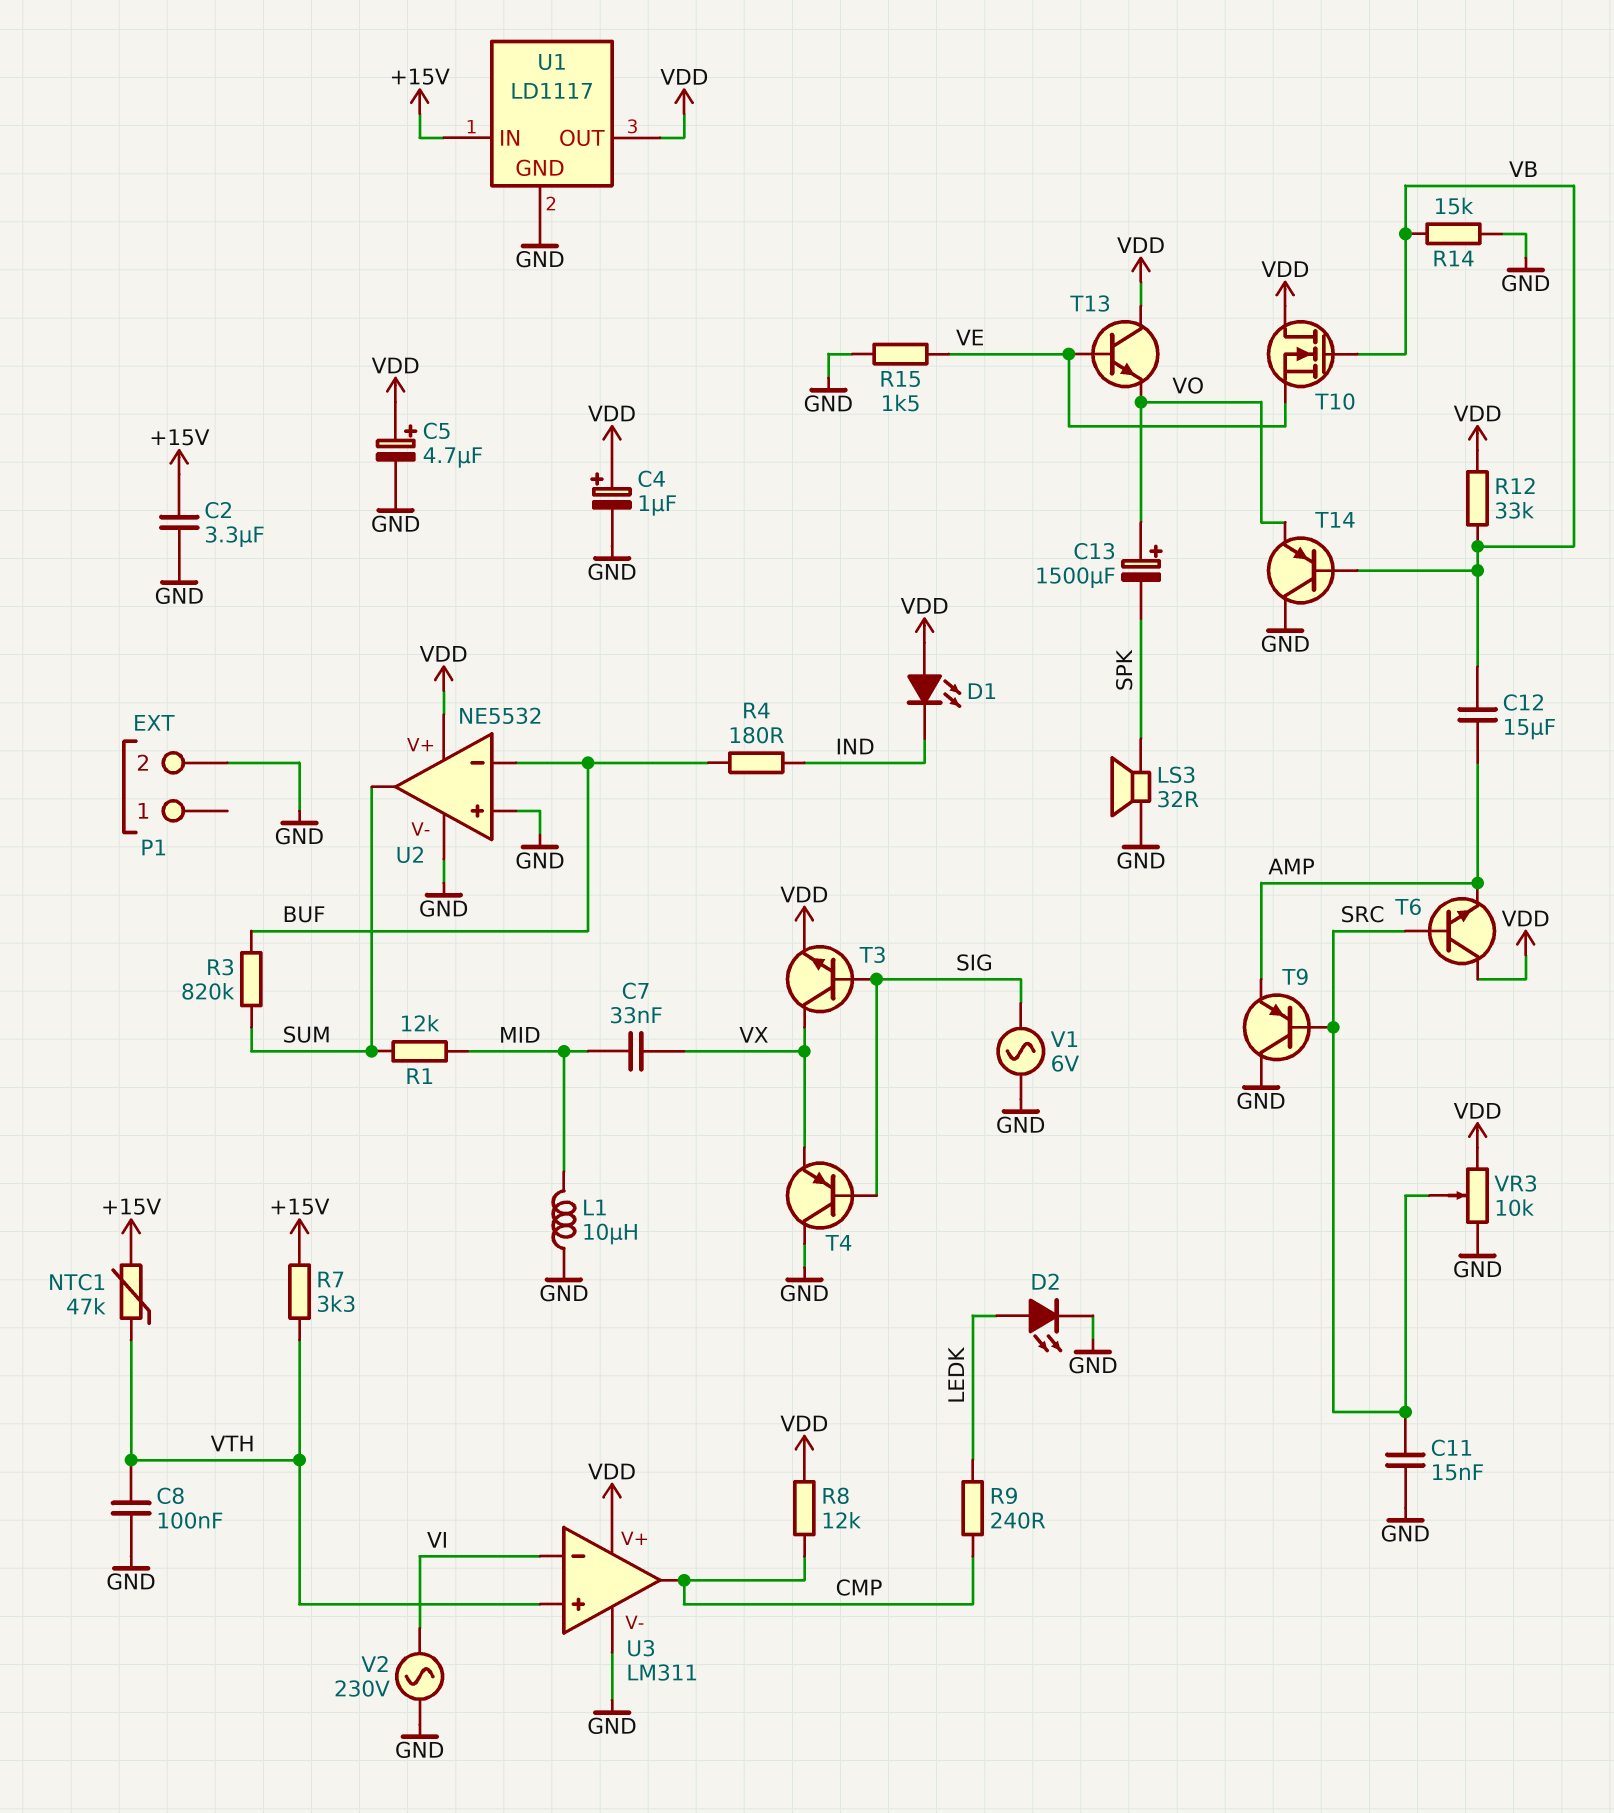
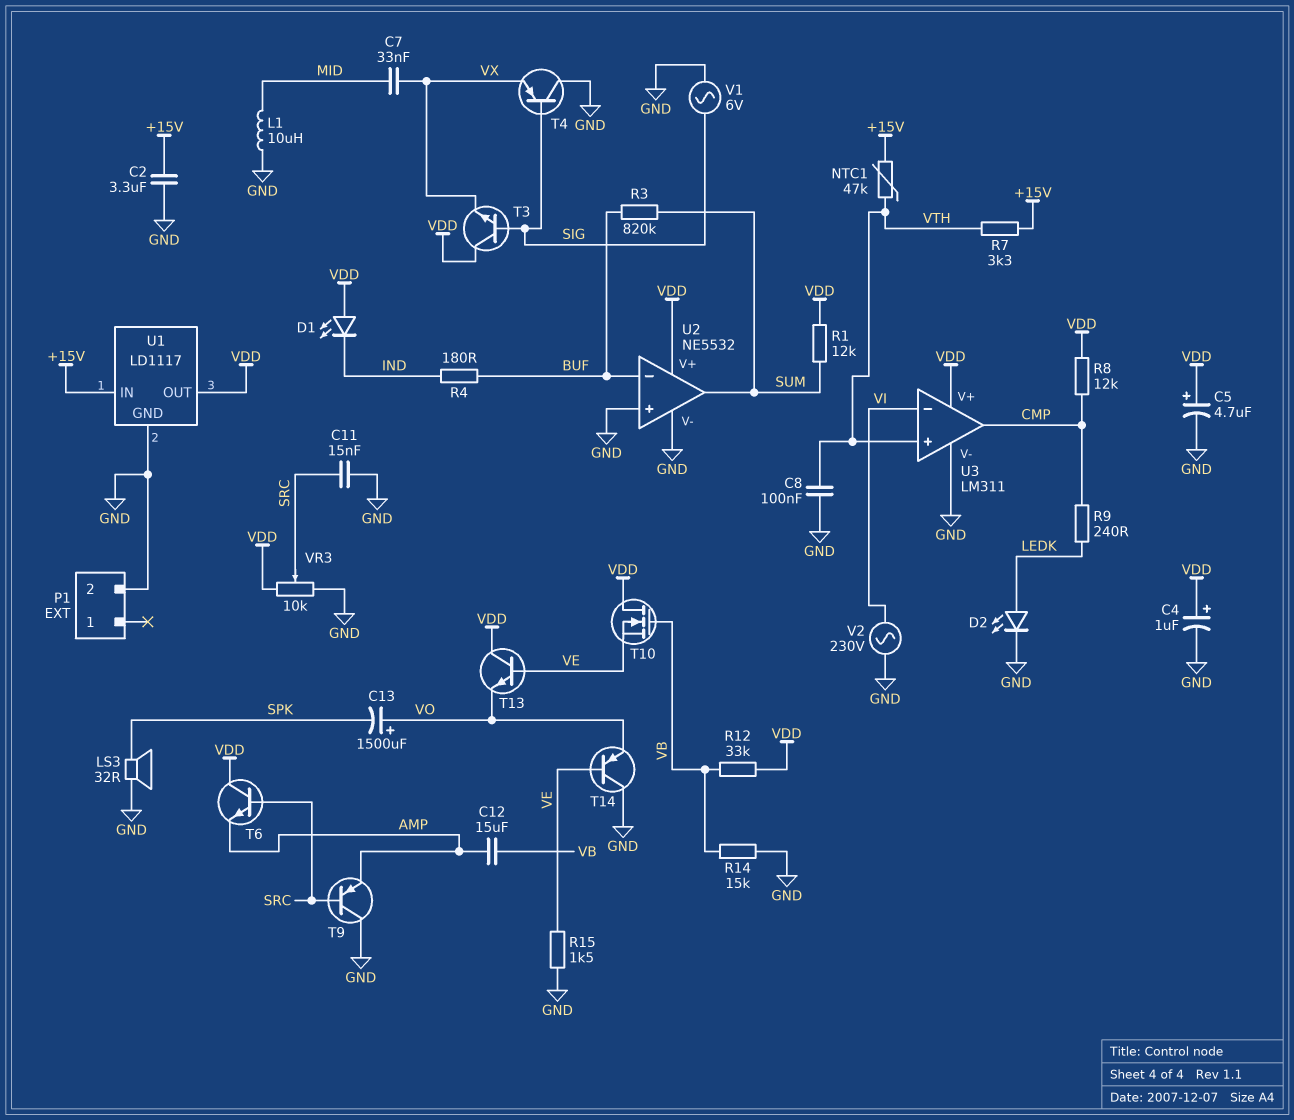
R1: 12k (MID, SUM) -> 12k (SUM, VDD)
T3: NPN (B SIG, C VX, E VDD) -> NPN (B SIG, C VDD, E VX)
T14: PNP (B VB, C GND, E VO) -> PNP (B VE, C GND, E VO)

